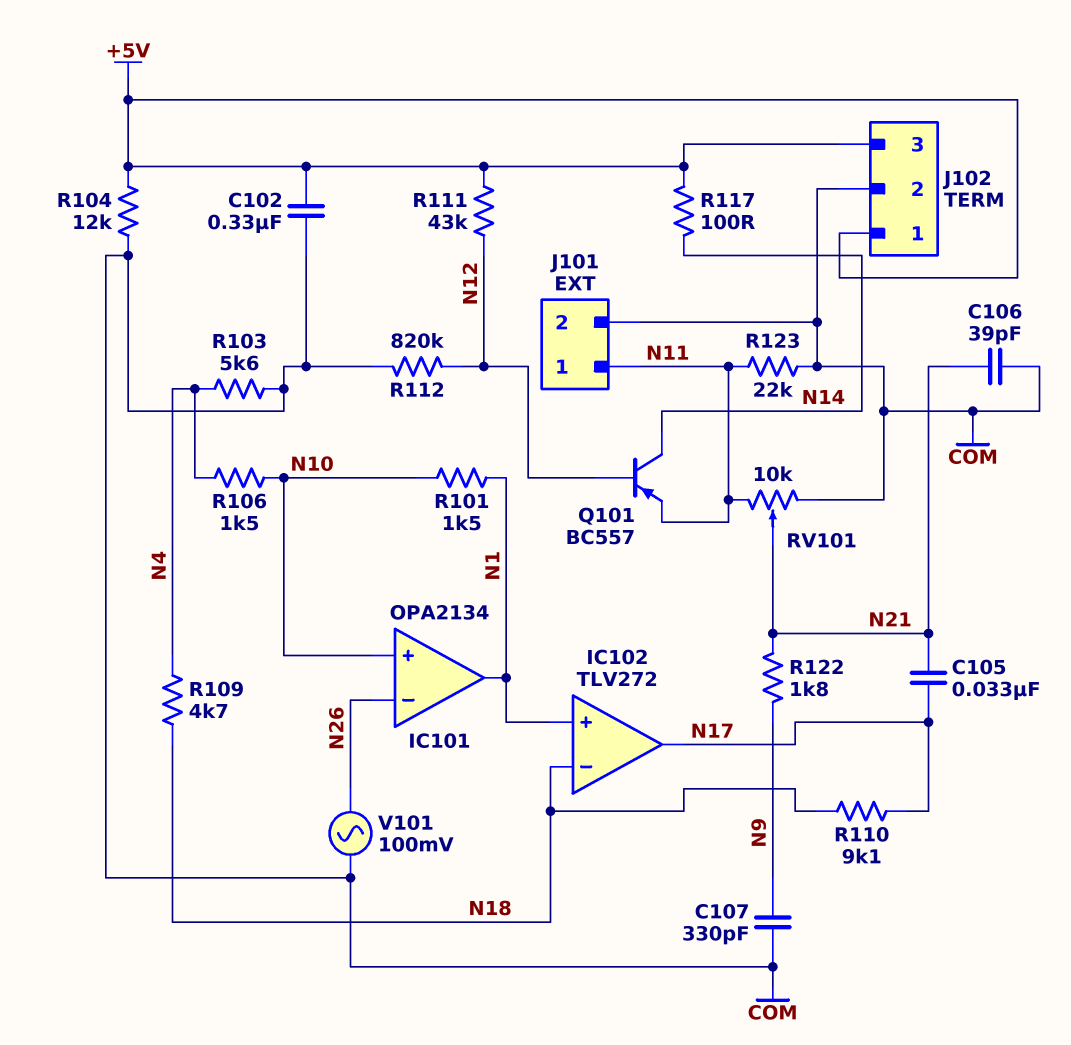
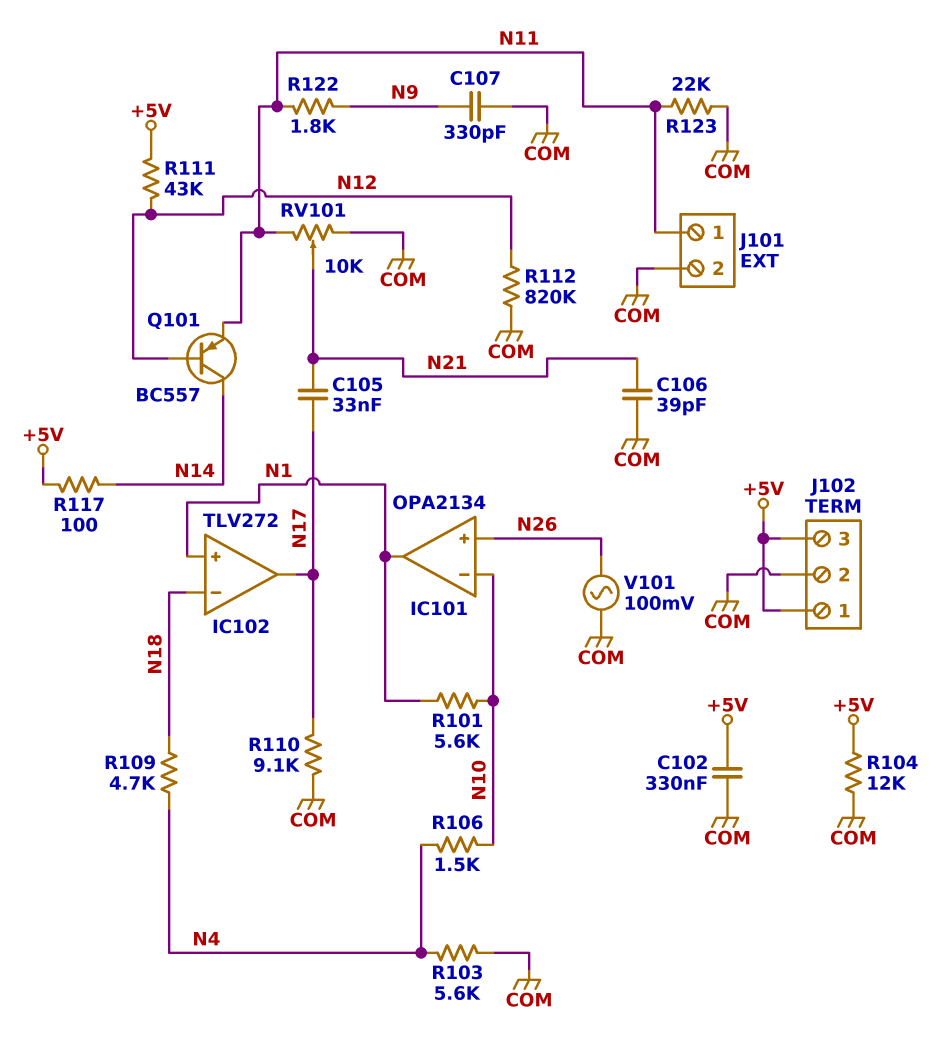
IC101 pin in+: N10 -> N26
IC101 pin in-: N26 -> N10
R101: 1.5k (N1, N10) -> 5.6k (N1, N10)
R110: 9.1k (N17, N18) -> 9.1k (COM, N17)
R122: 1.8k (N9, N21) -> 1.8k (N9, N11)

